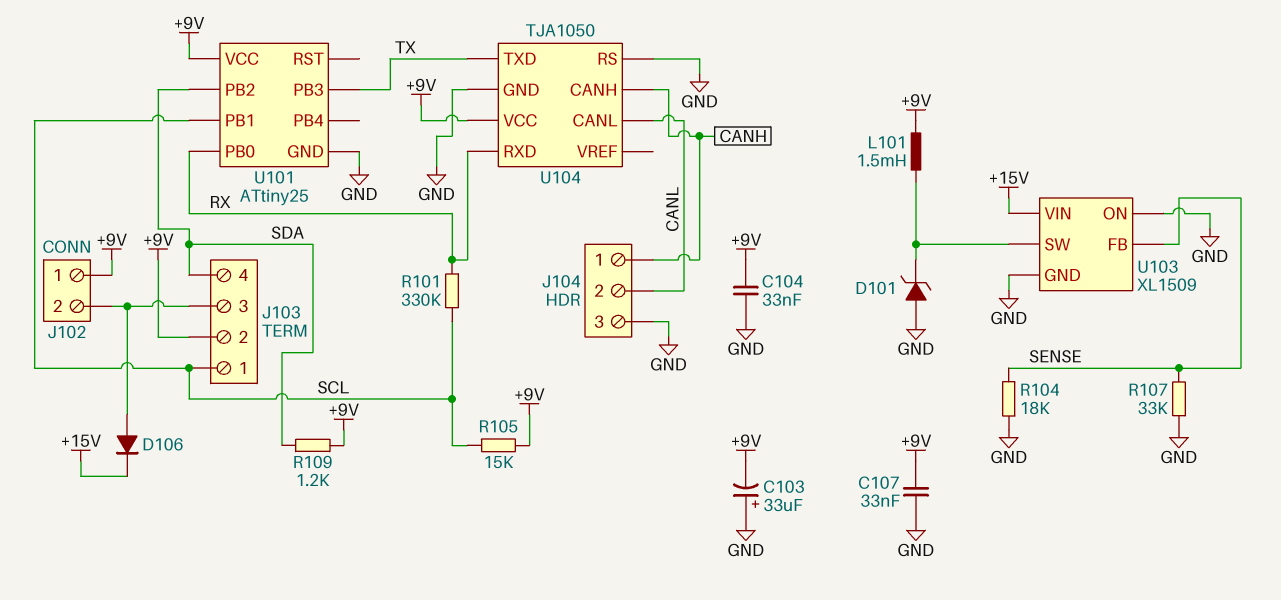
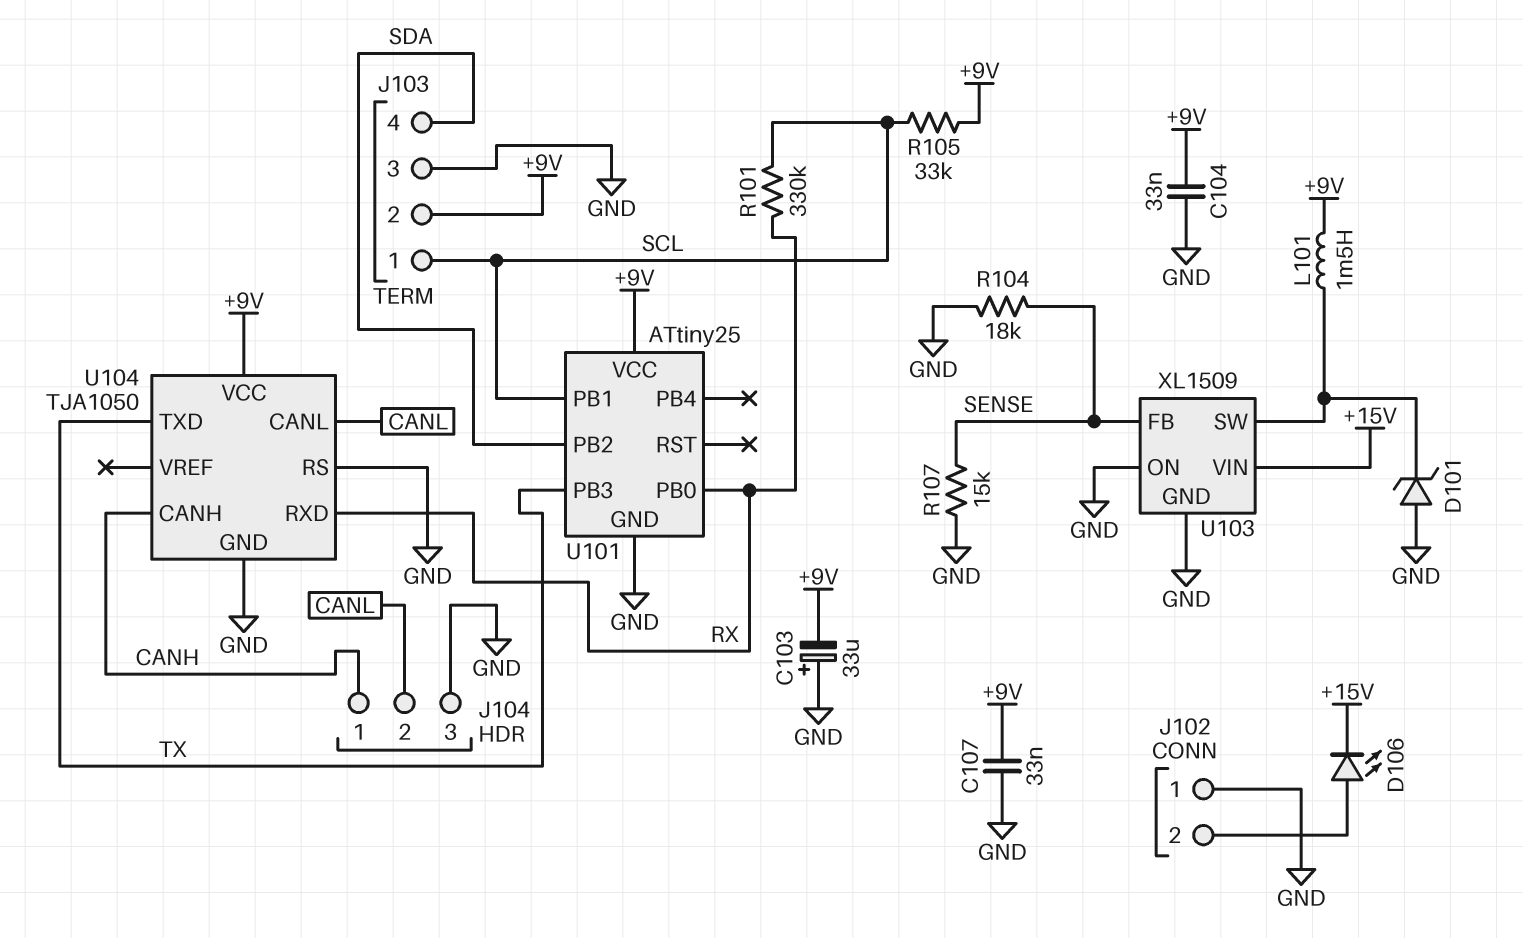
D106: diode (A J102/2, K +15V) -> LED (A J102/2, K +15V)
J102 pin 1: +9V -> GND
J103 pin 3: J102/2 -> GND
R105: 15k (+9V, SCL) -> 33k (+9V, SCL)
R107: 33k (GND, SENSE) -> 15k (GND, SENSE)
R109: 1.2k (+9V, SDA) -> none

